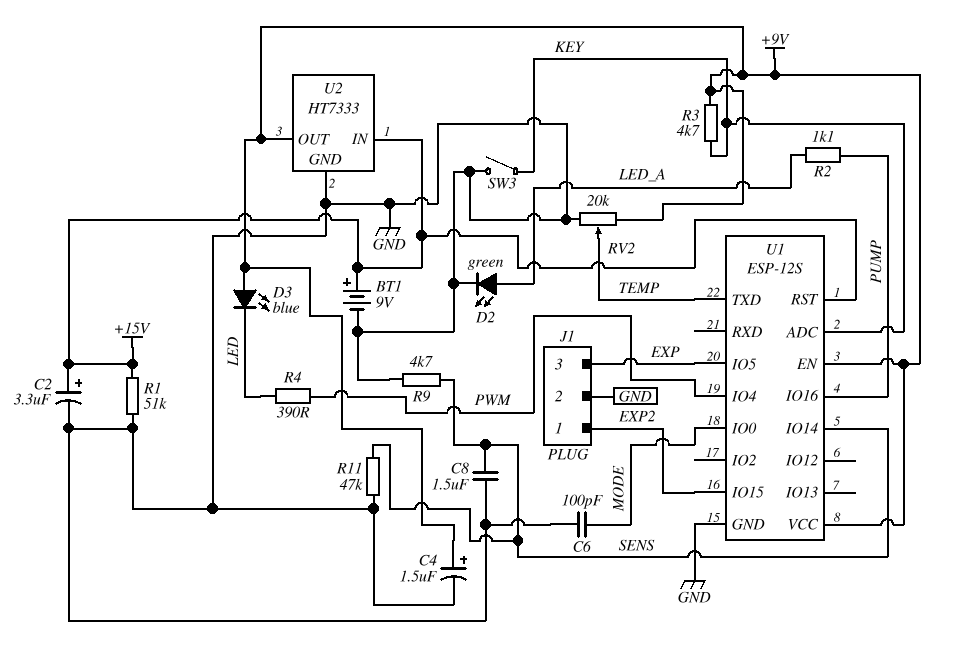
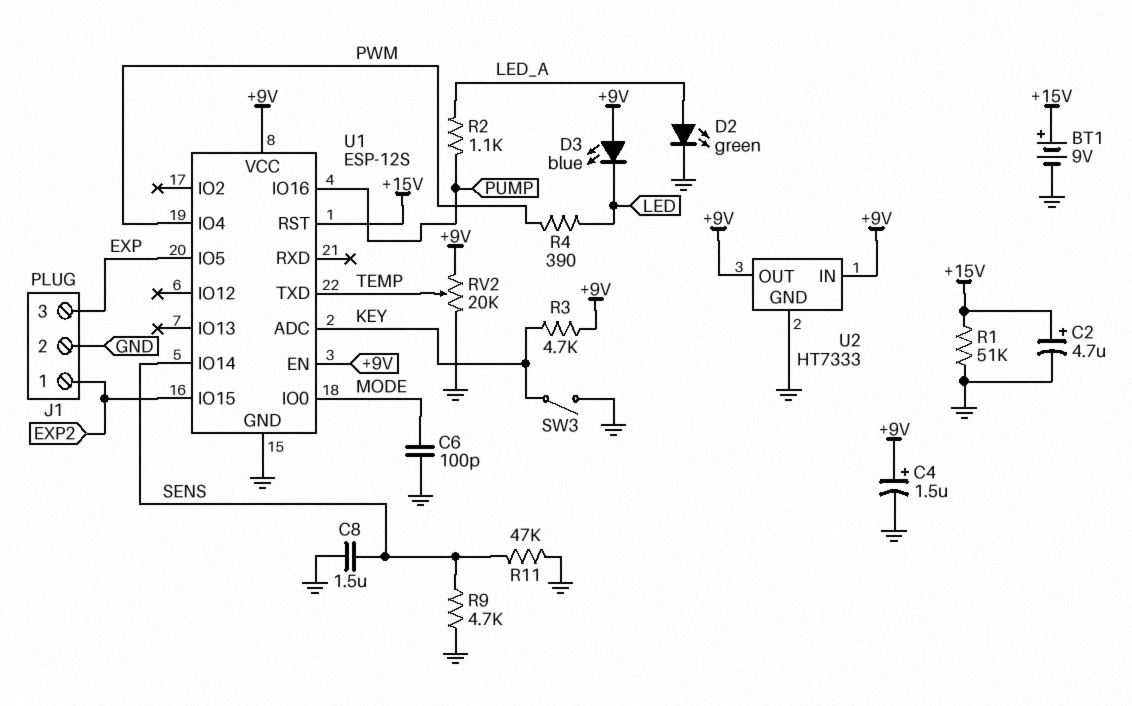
C2: 3.3uF (plus +15V, minus GND) -> 4.7uF (plus +15V, minus GND)
U2 pin IN: +15V -> +9V

